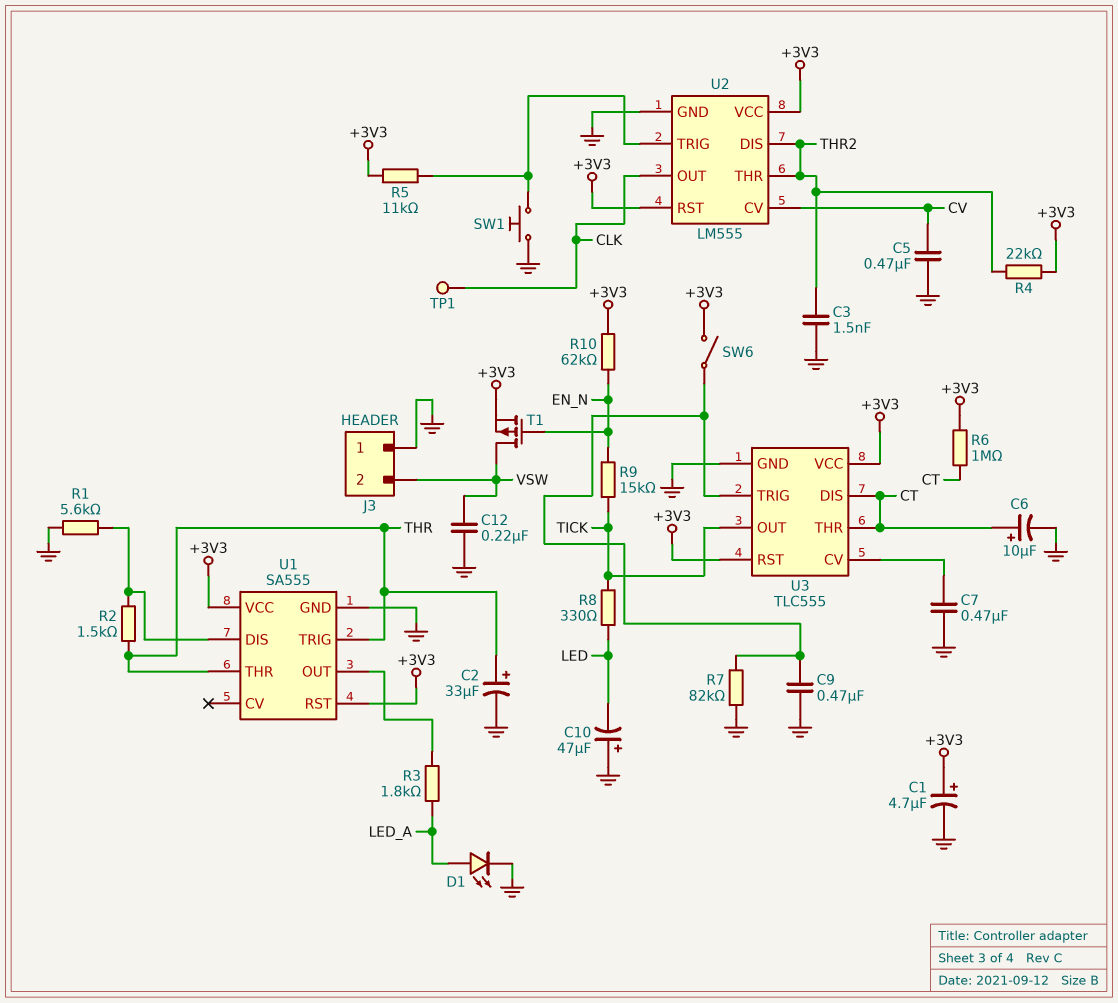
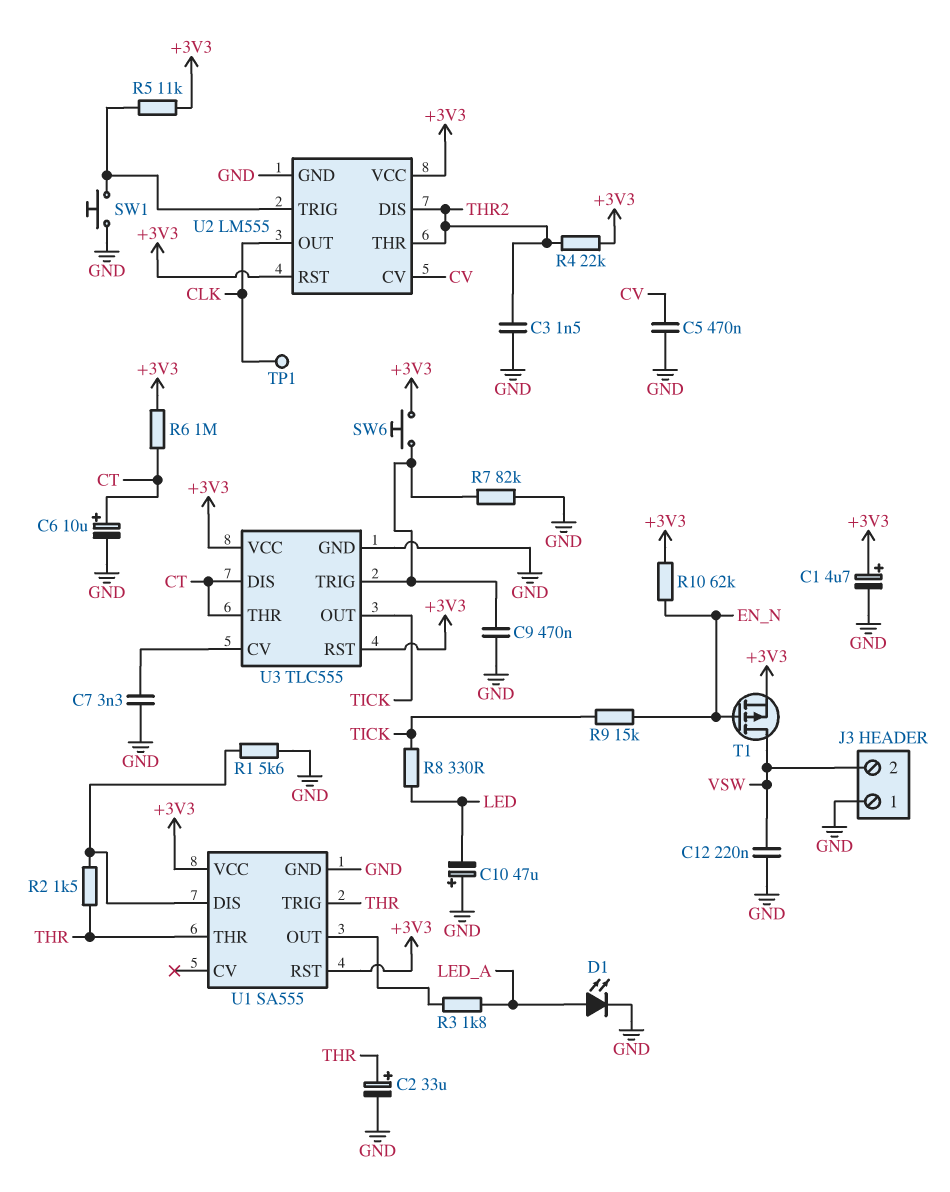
C7: 470nF (GND, U3/CV) -> 3.3nF (GND, U3/CV)
SW6: switch (+3V3, U3/TRIG) -> button (+3V3, U3/TRIG)

